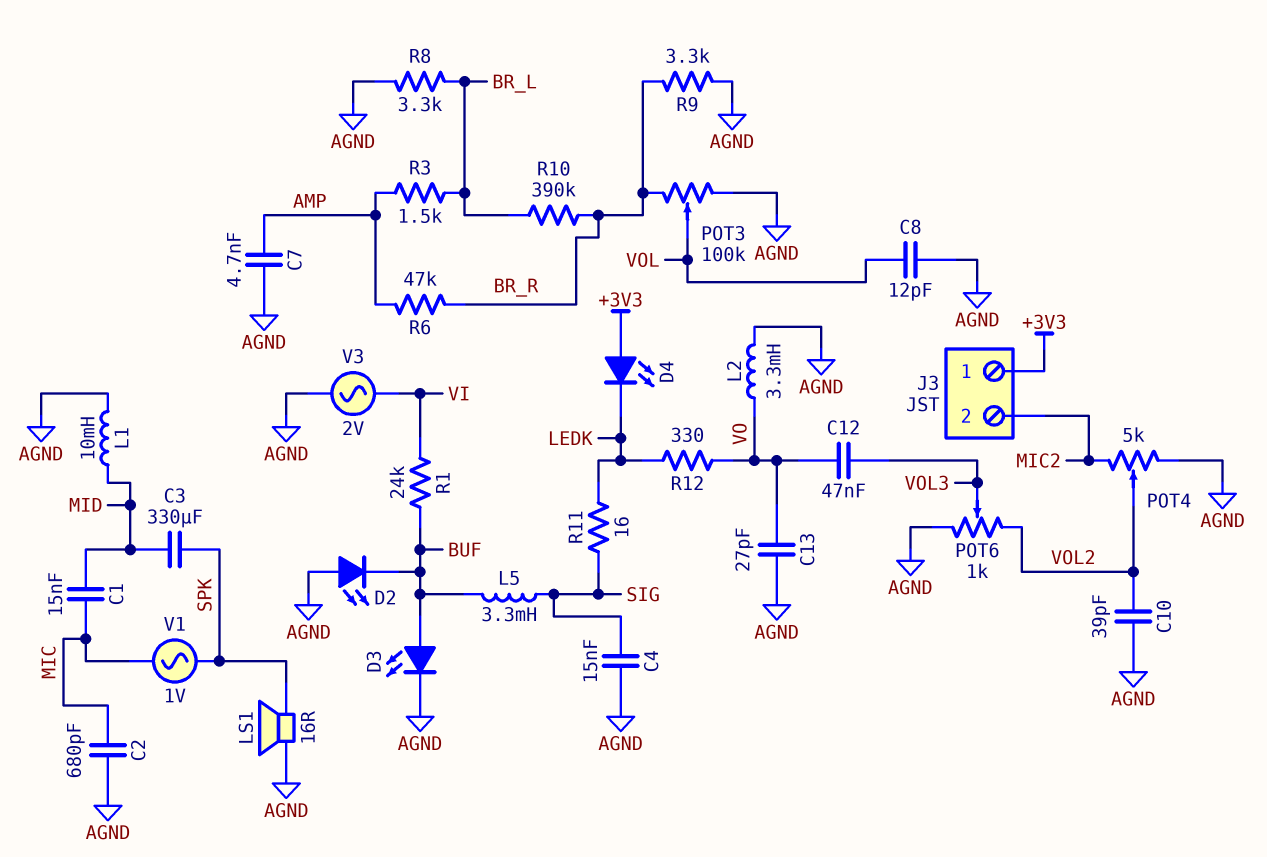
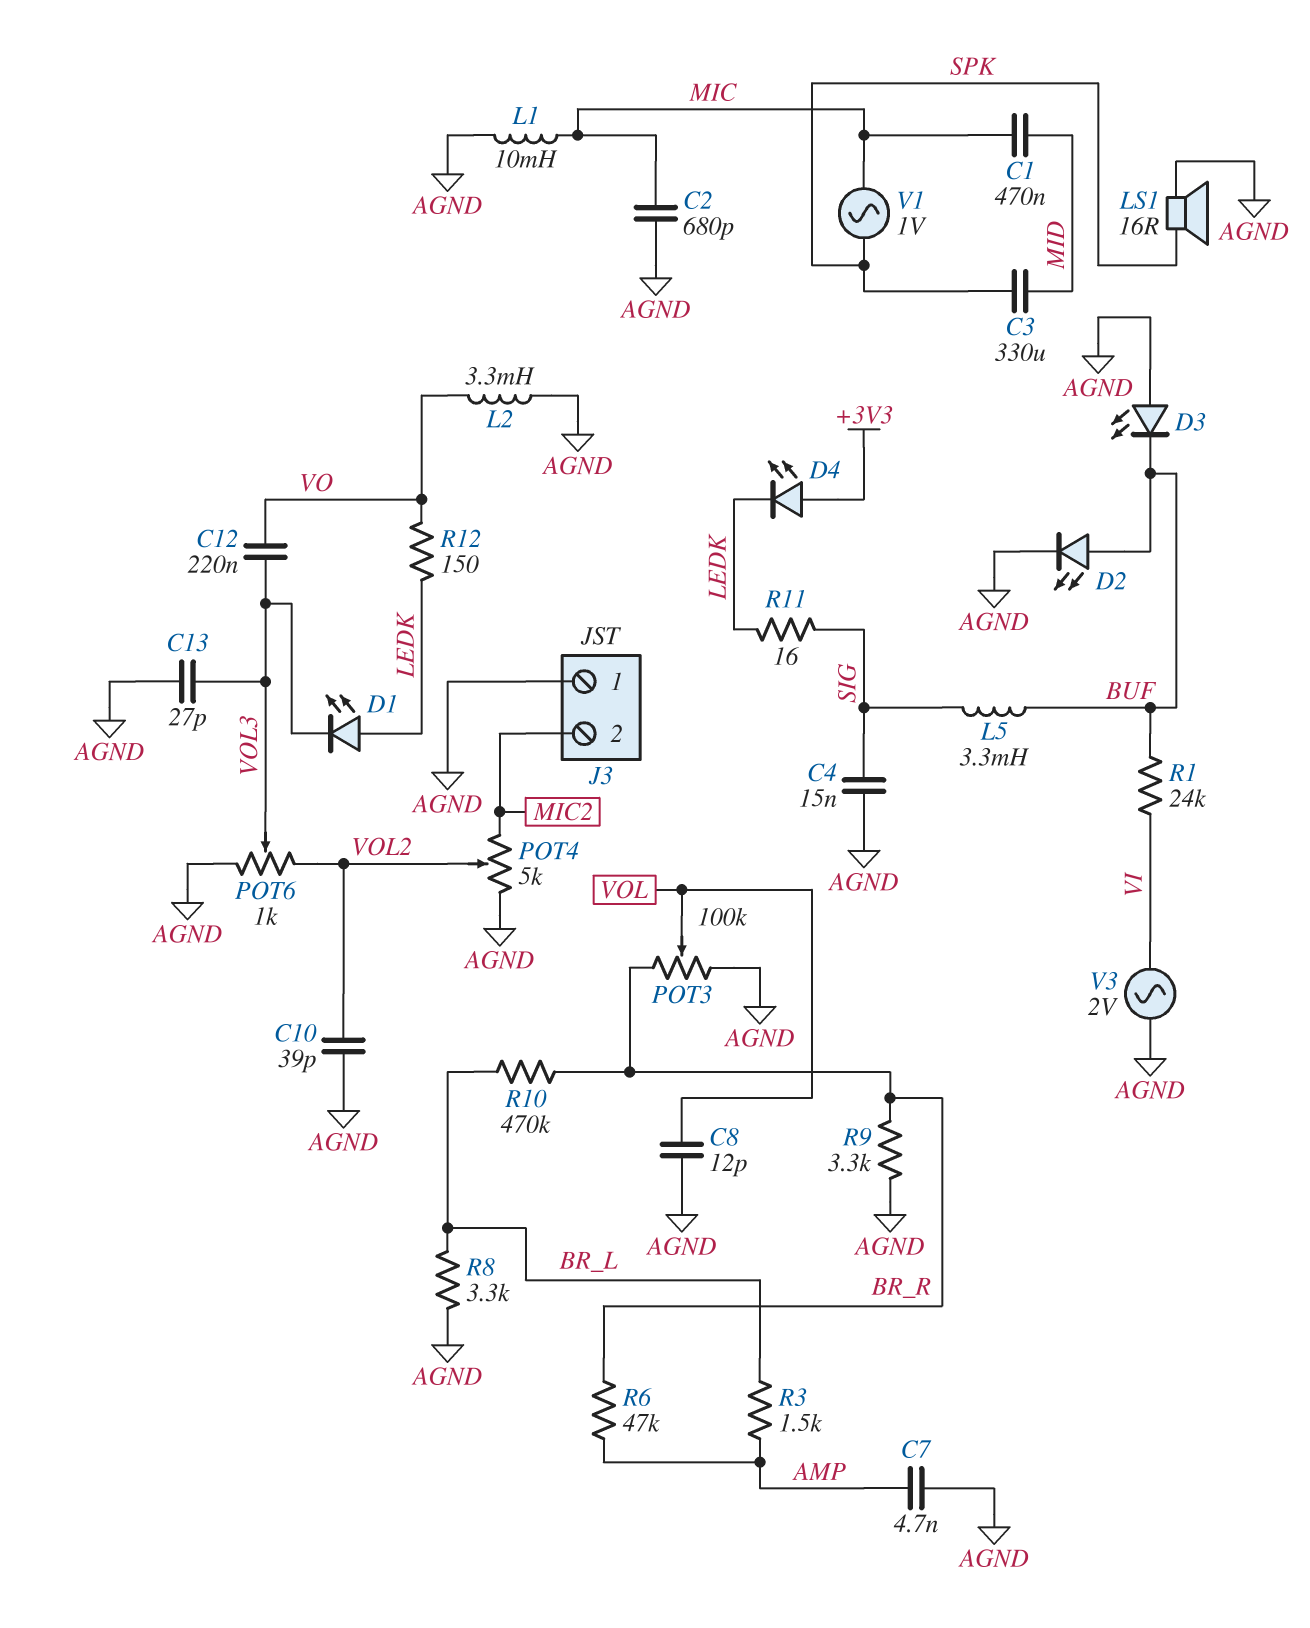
C1: 15nF (MIC, MID) -> 470nF (MIC, MID)
C12: 47nF (VO, VOL3) -> 220nF (VO, VOL3)
C13: 27pF (AGND, VO) -> 27pF (AGND, VOL3)
D1: none -> LED (A LEDK, K VOL3)
D2: LED (A AGND, K BUF) -> LED (A BUF, K AGND)
D3: LED (A BUF, K AGND) -> LED (A AGND, K BUF)
J3 pin 1: +3V3 -> AGND
L1: 10mH (AGND, MID) -> 10mH (AGND, MIC)
R10: 390k (BR_L, BR_R) -> 470k (BR_L, BR_R)
R12: 330 (LEDK, VO) -> 150 (LEDK, VO)

